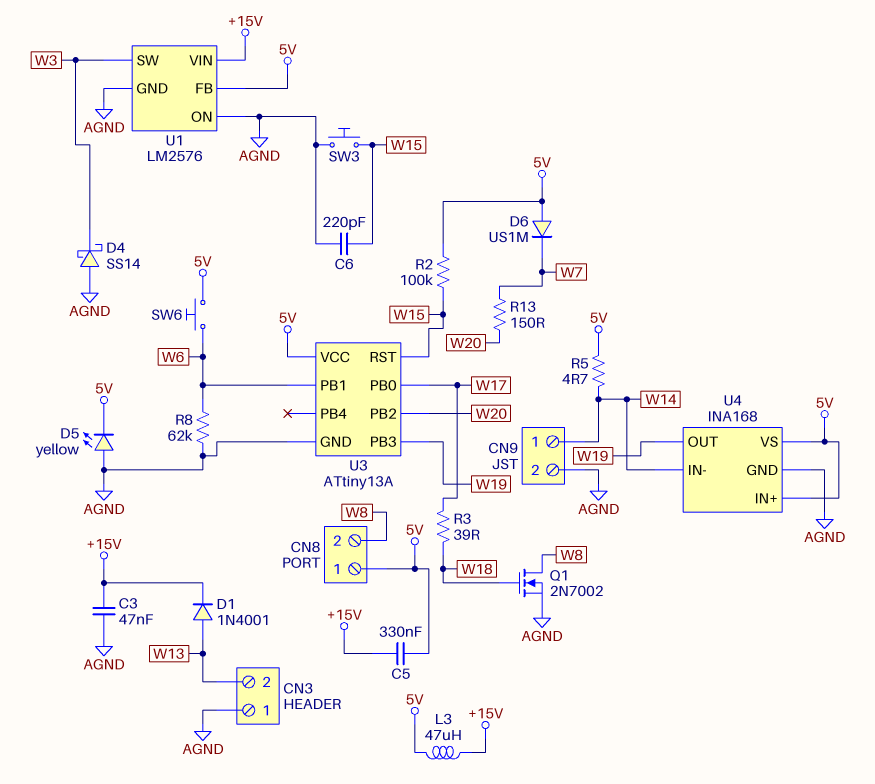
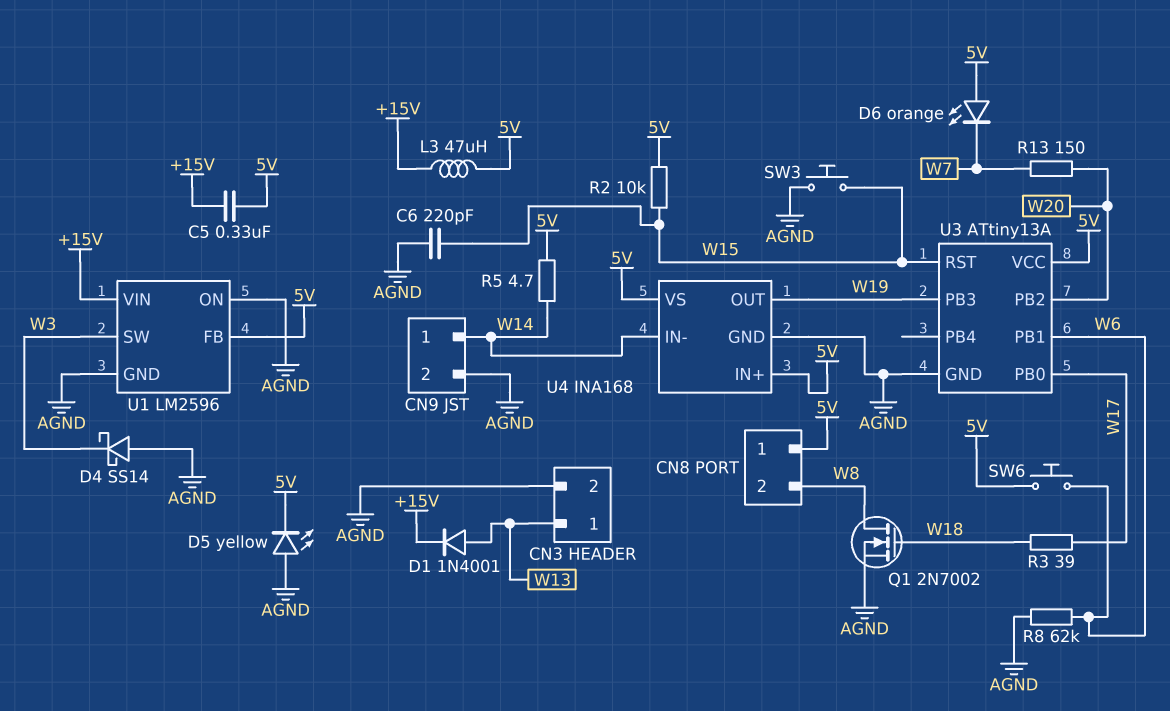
C3: 47nF (+15V, AGND) -> none
CN3 pin 1: AGND -> W13
CN3 pin 2: W13 -> AGND
D6: diode US1M (A 5V, K W7) -> LED orange (A 5V, K W7)
R2: 100k (5V, W15) -> 10k (5V, W15)
U1: LM2576 -> LM2596

